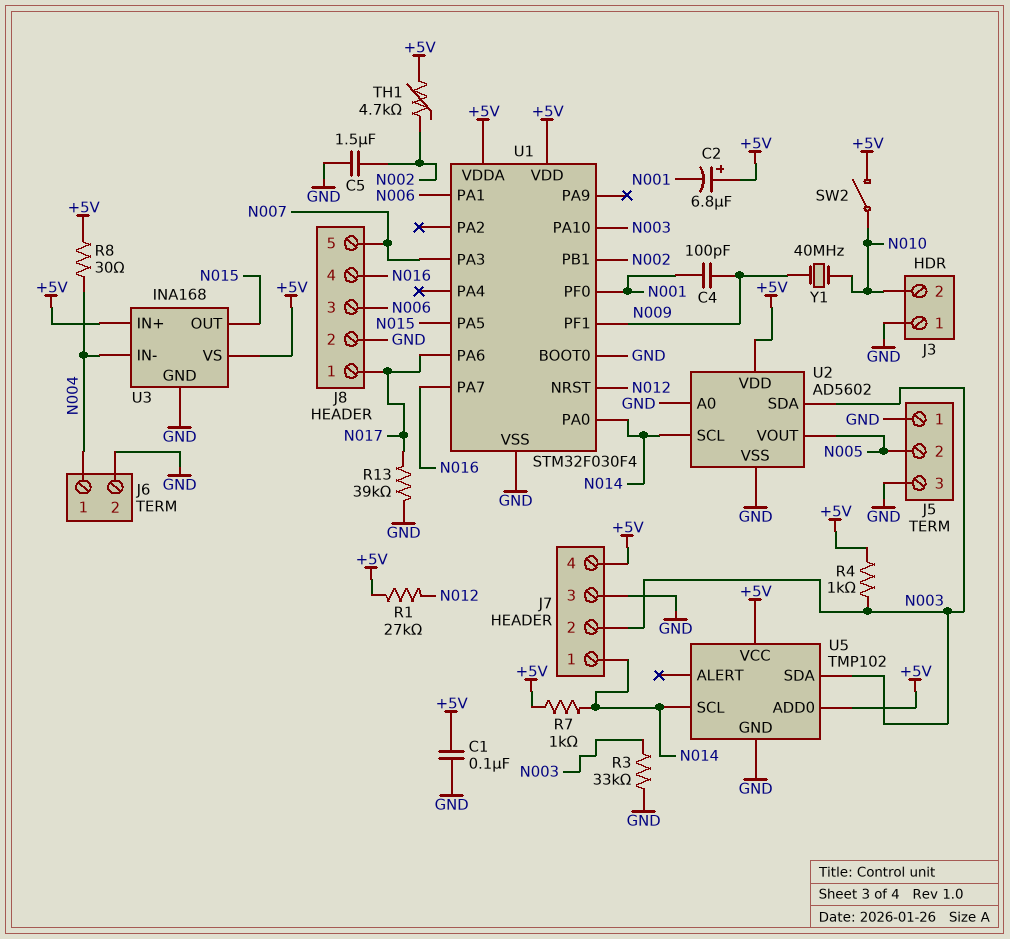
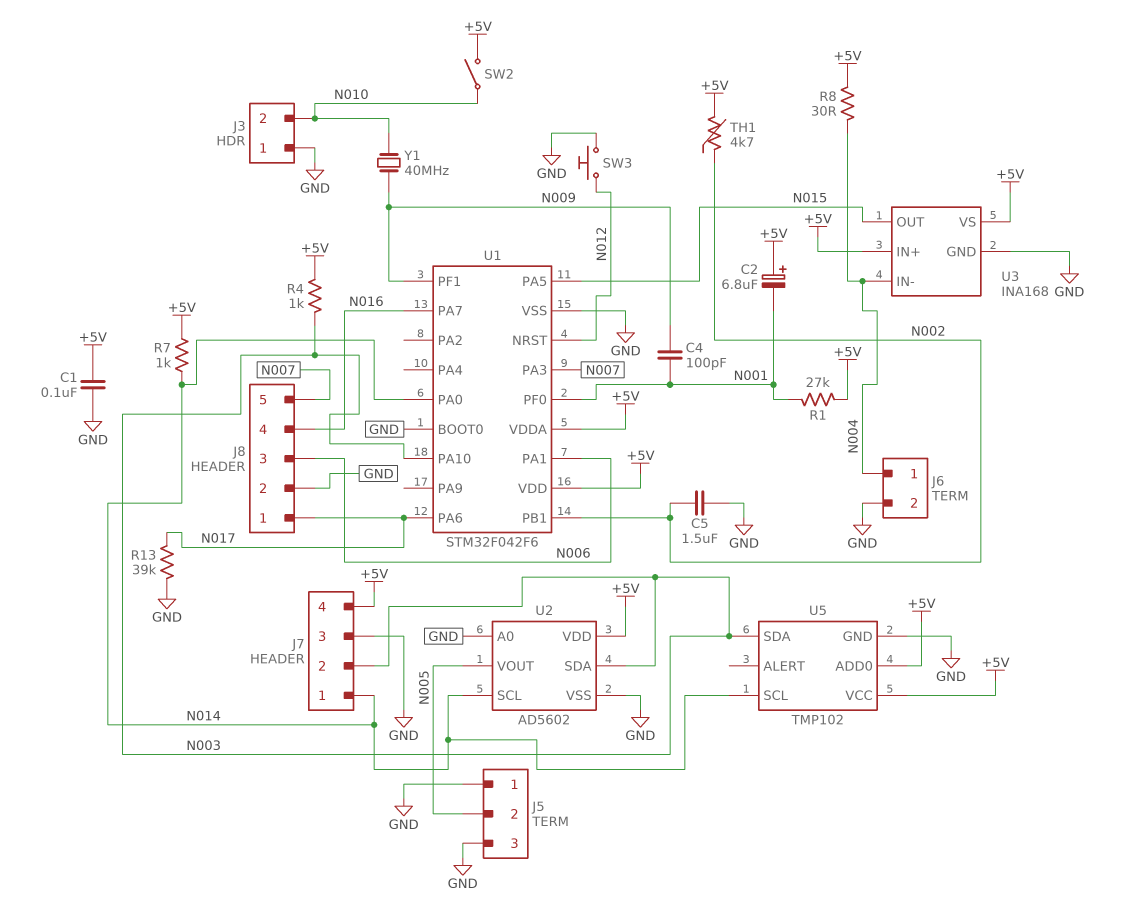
R1: 27k (+5V, N012) -> 27k (+5V, N001)
R3: 33k (GND, N003) -> none
SW3: none -> button (GND, N012)
U1: STM32F030F4 -> STM32F042F6

